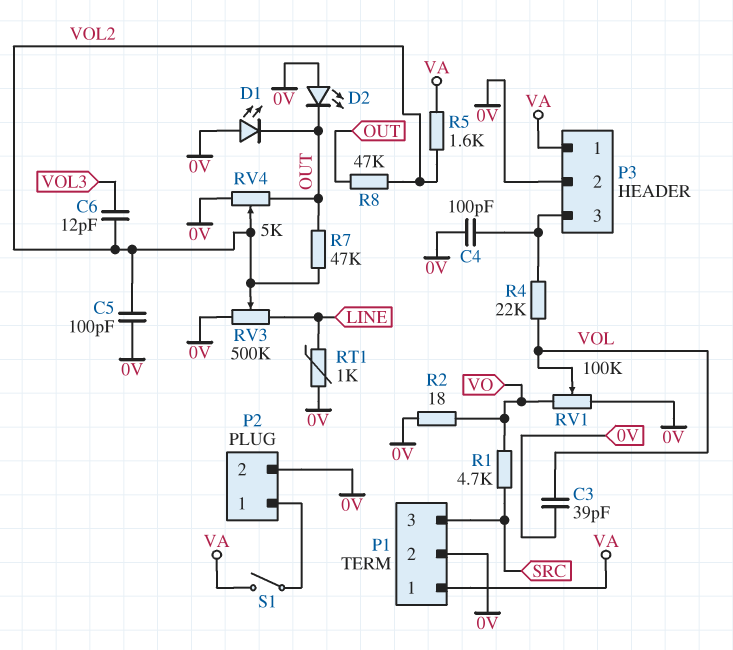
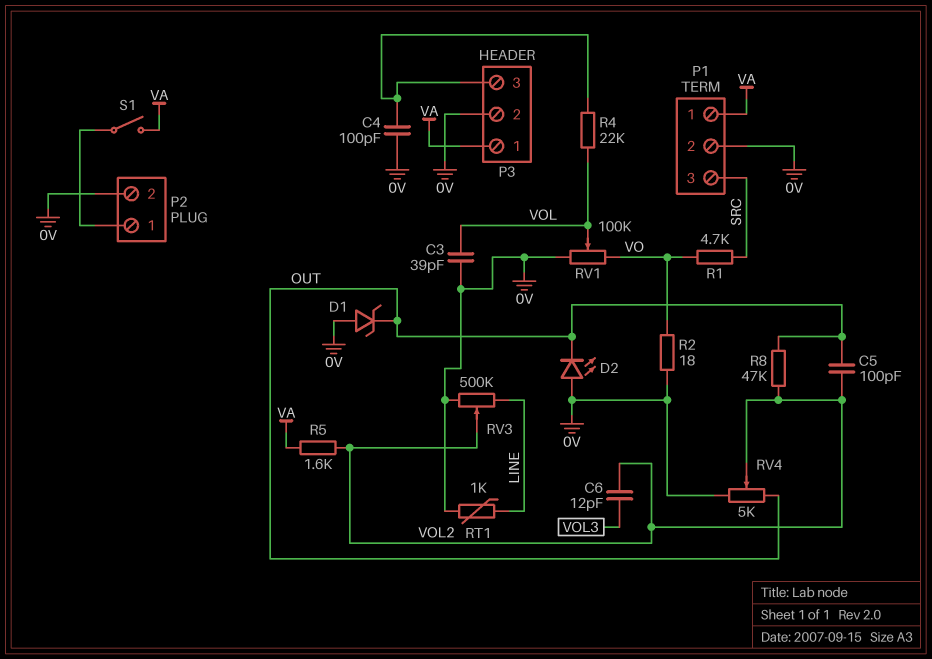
C5: 100pF (0V, VOL2) -> 100pF (OUT, VOL2)
D1: LED (A 0V, K OUT) -> zener (A 0V, K OUT)
R7: 47k (OUT, VOL2) -> none

